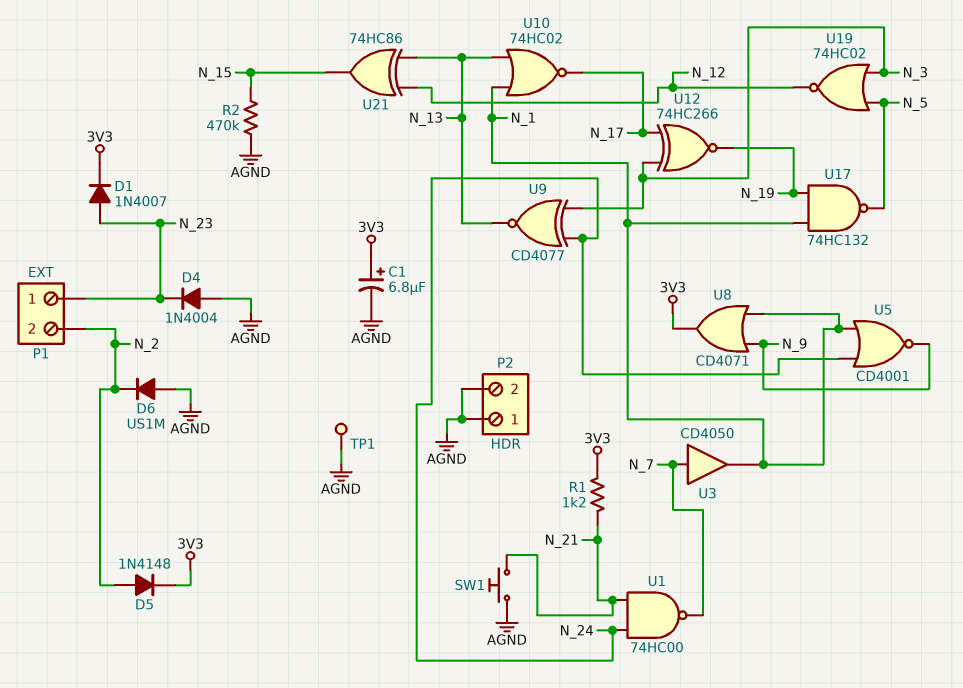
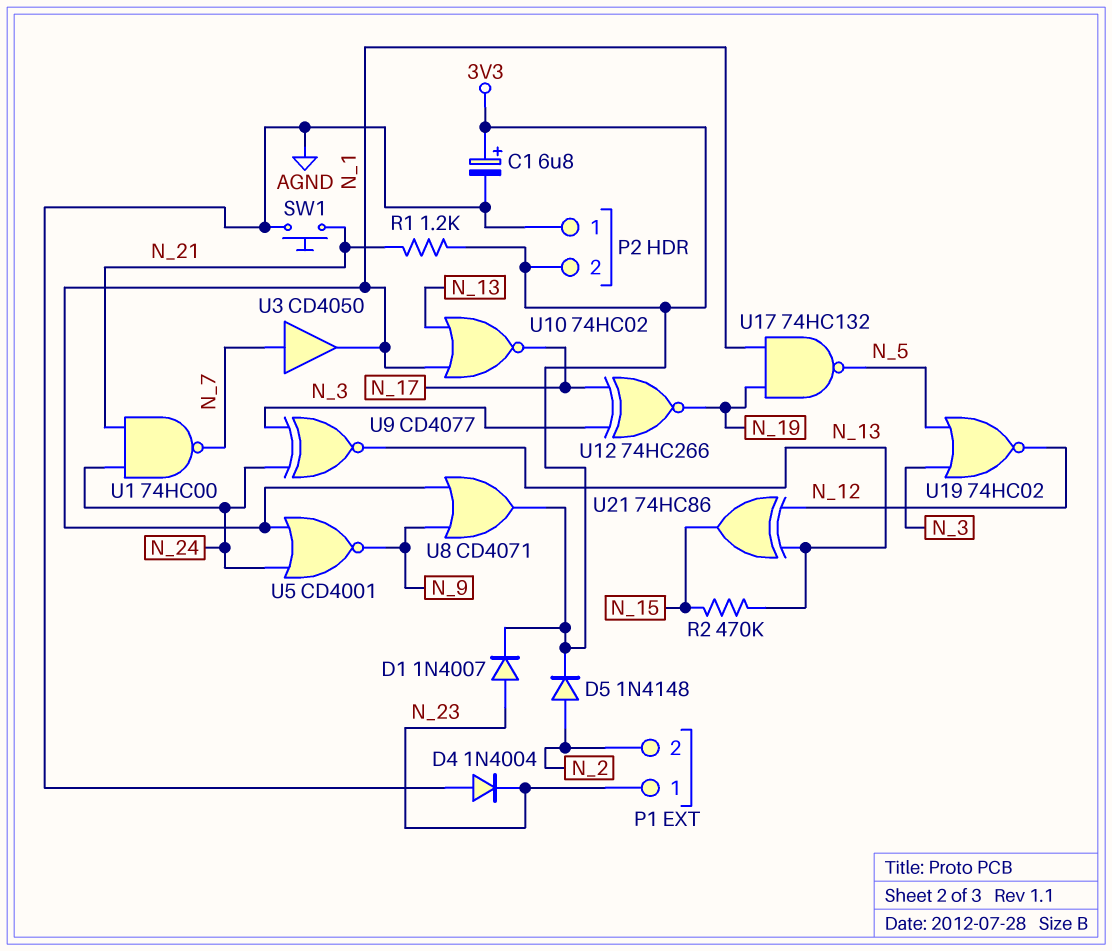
D6: diode US1M (A AGND, K N_2) -> none
P2 pin 2: AGND -> 3V3
R2: 470k (AGND, N_15) -> 470k (N_13, N_15)
TP1: test point (AGND) -> none

